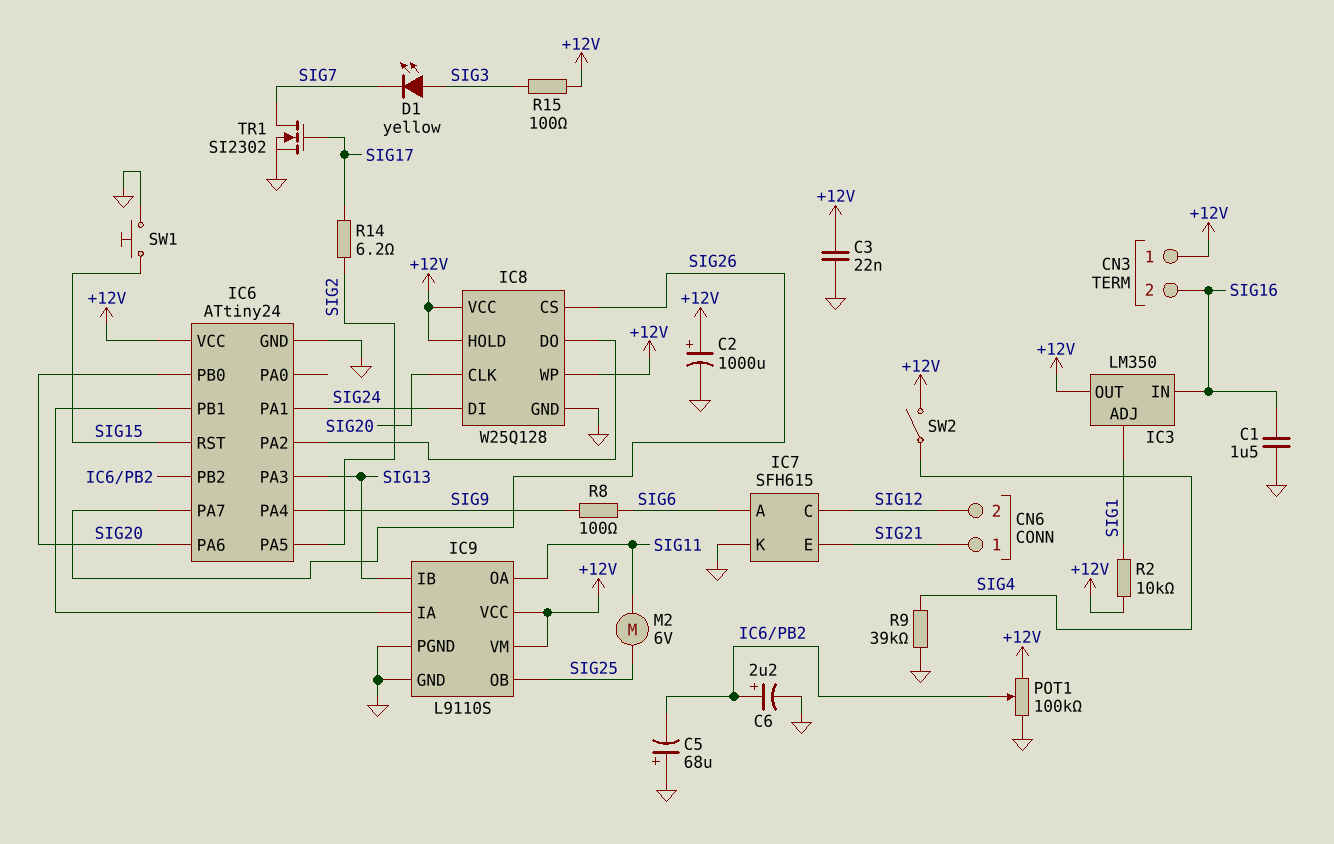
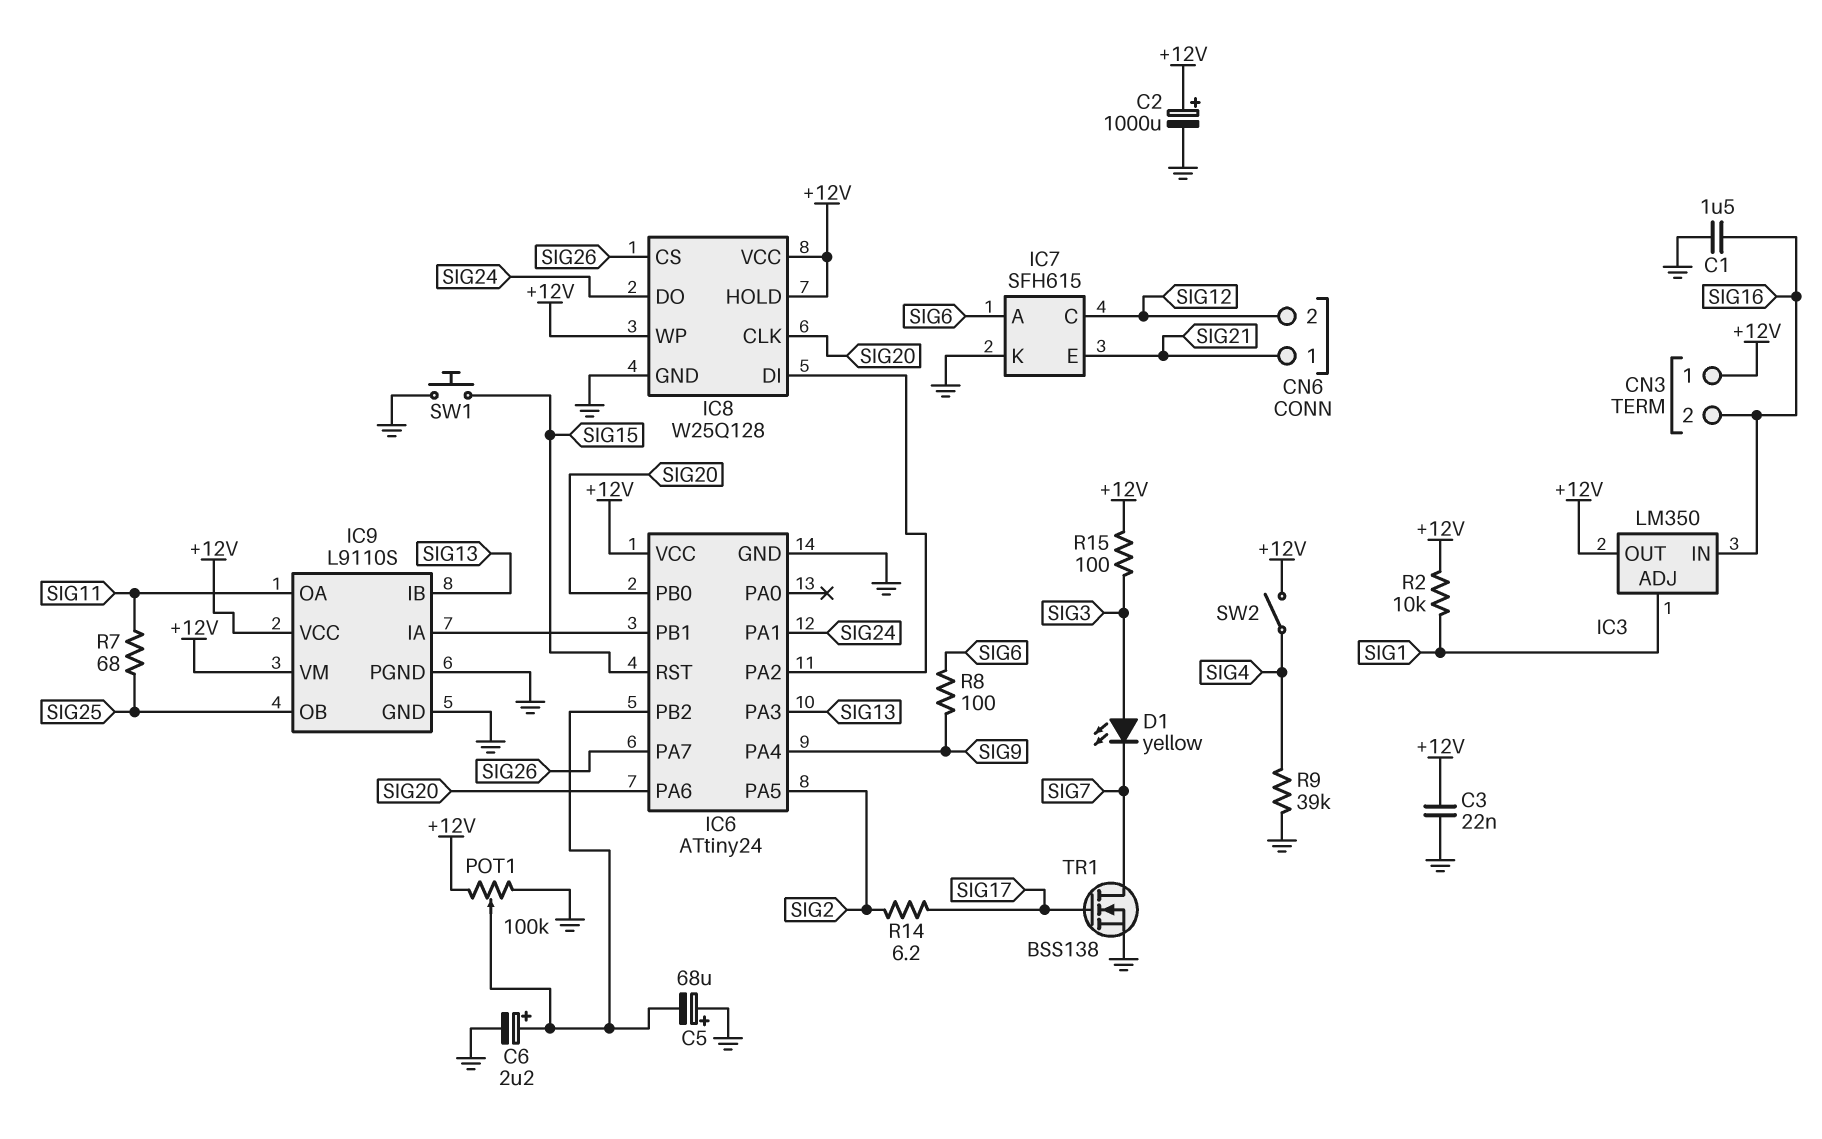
IC8 pin DI: SIG24 -> IC6/PA2
IC8 pin DO: IC6/PA2 -> SIG24
M2: motor 6V (SIG11, SIG25) -> none
R7: none -> 68 (SIG11, SIG25)
TR1: NMOS SI2302 (G SIG17, D SIG7, S GND) -> NMOS BSS138 (G SIG17, D SIG7, S GND)

